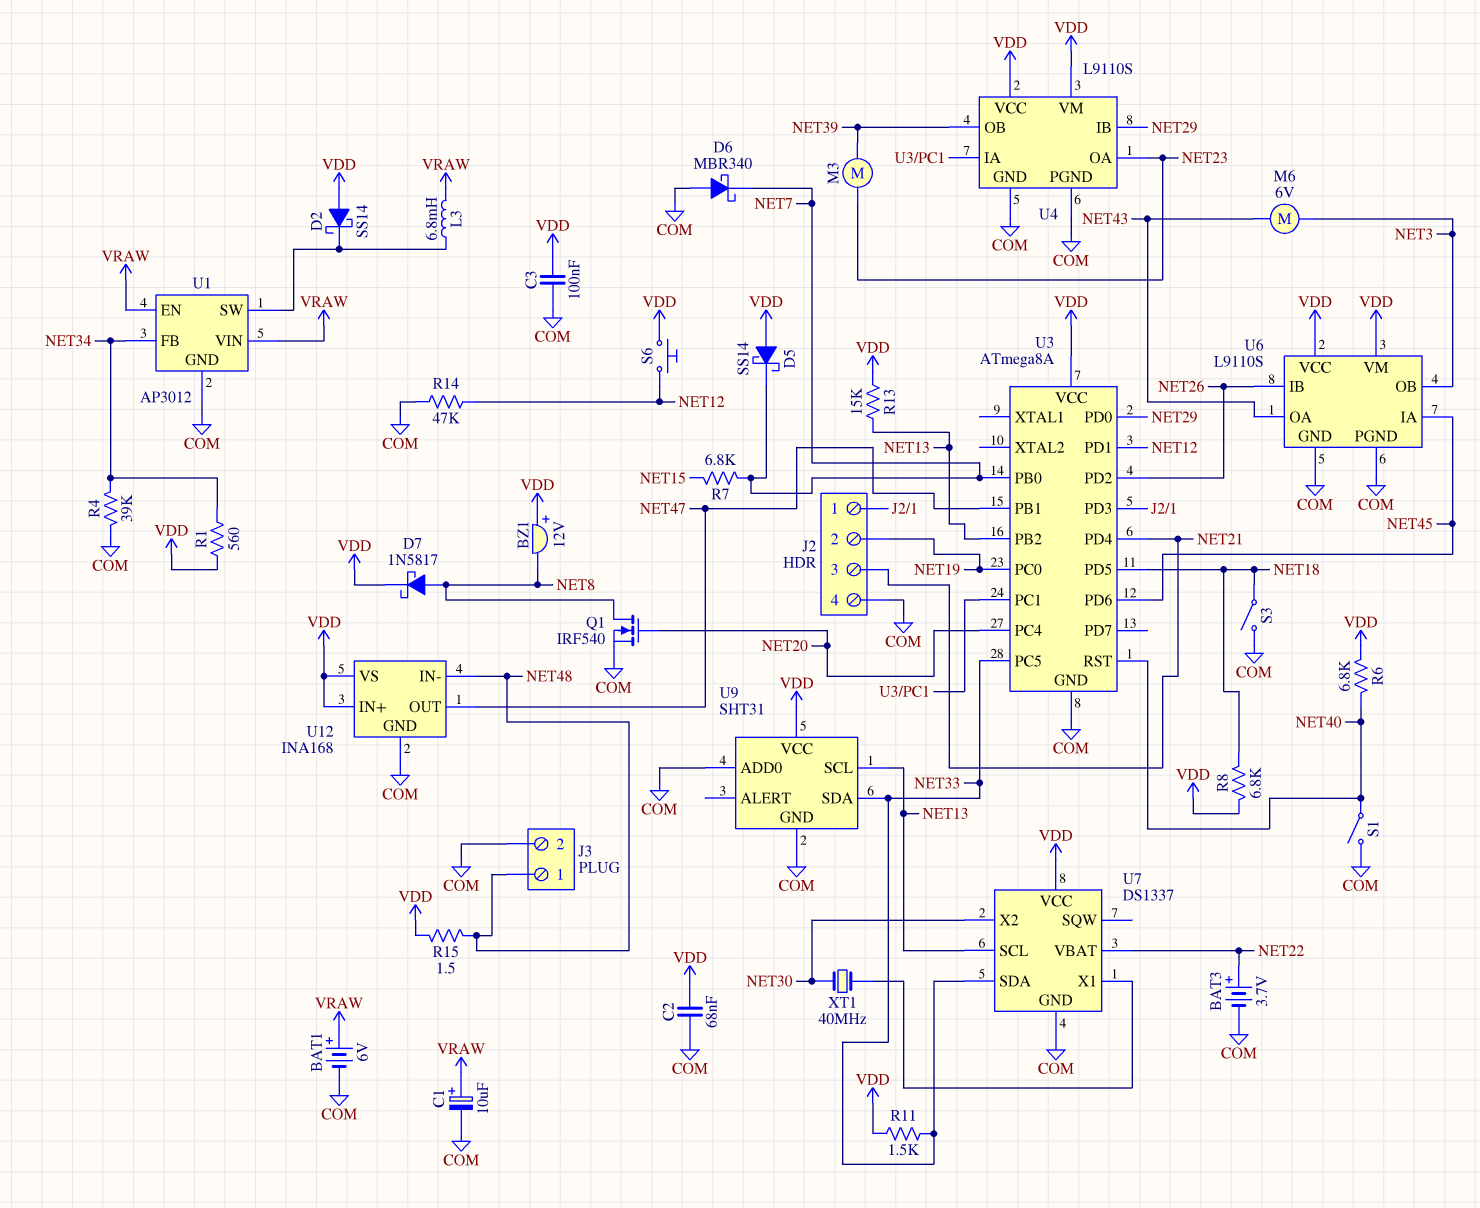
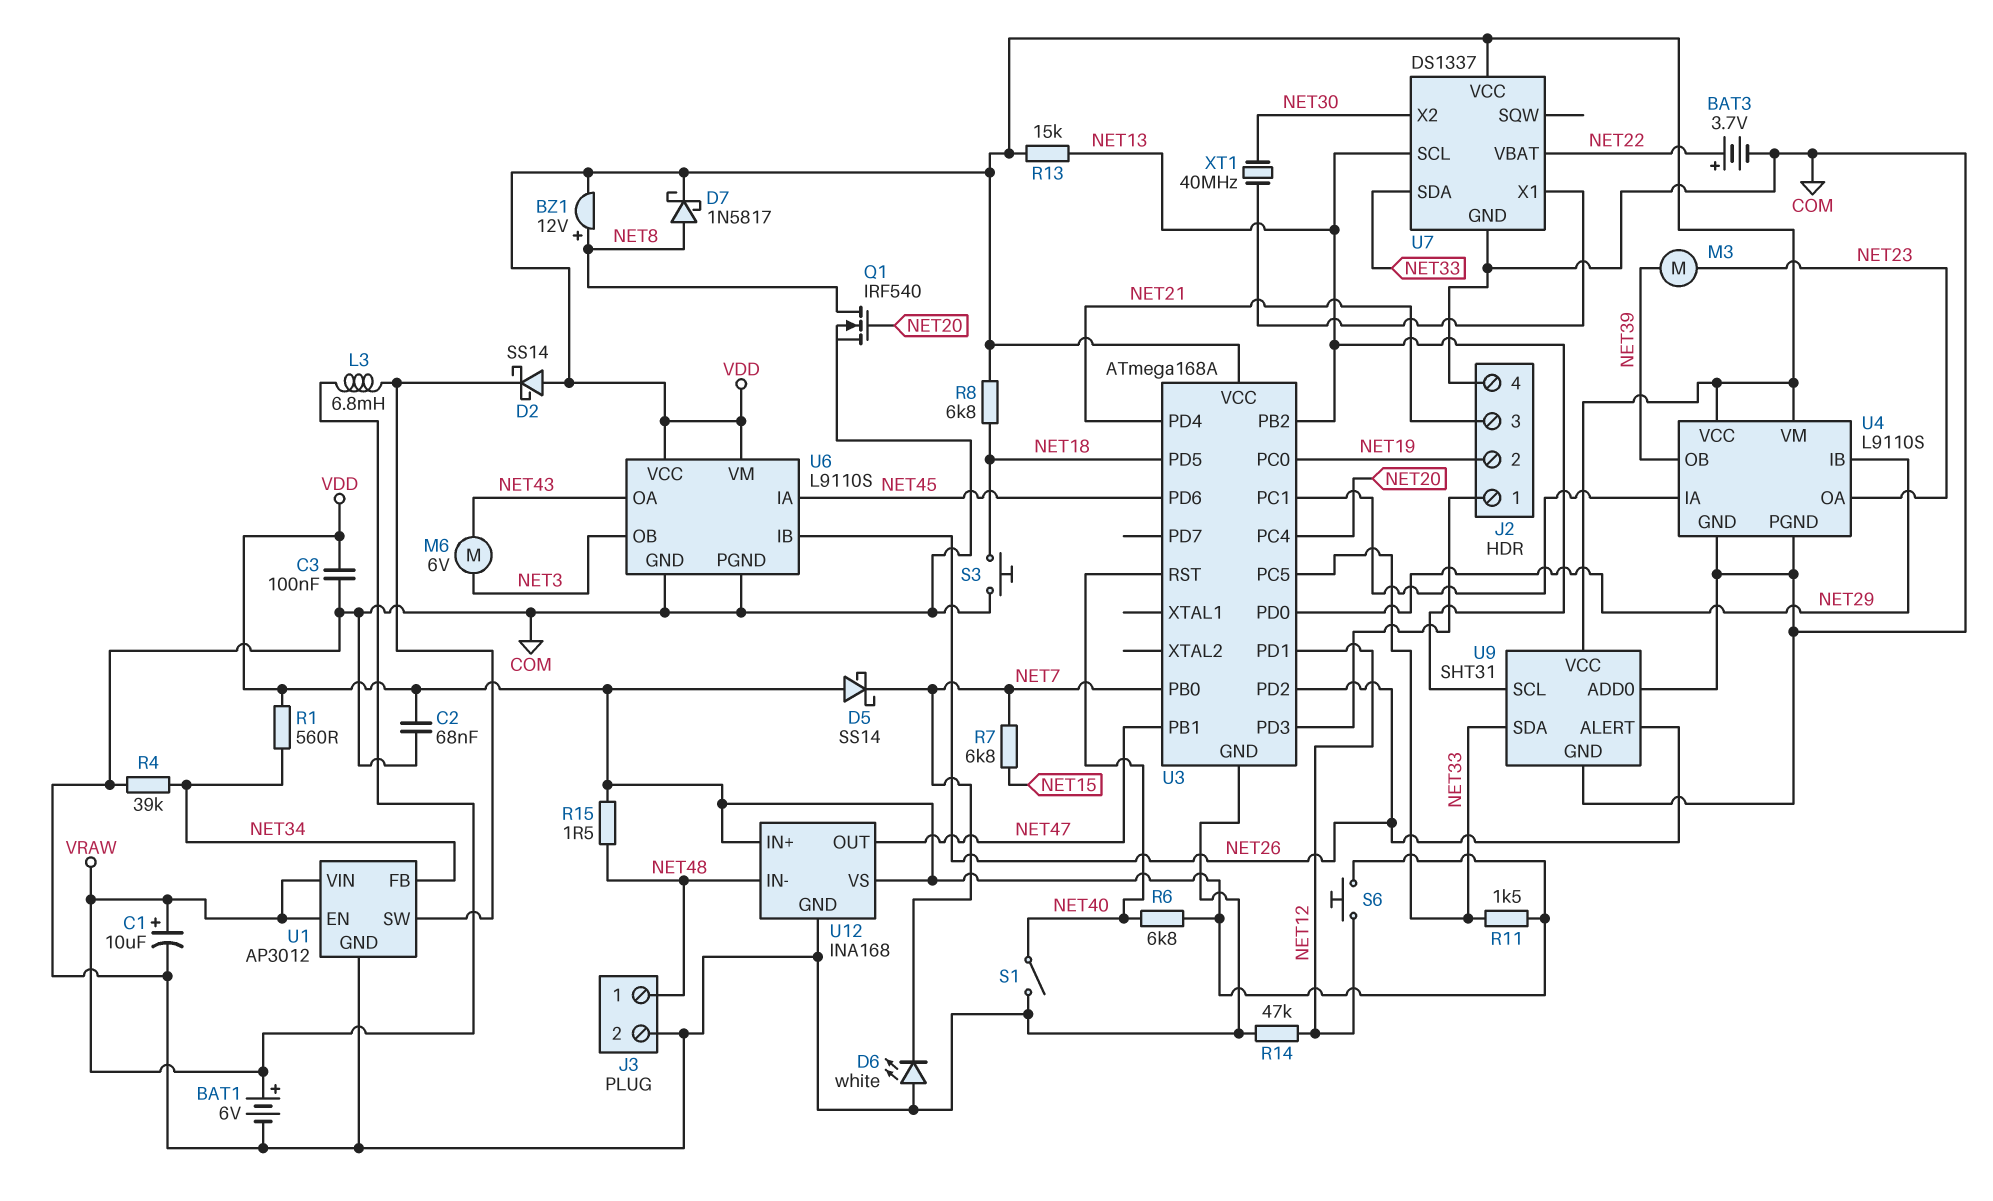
BZ1: buzzer 12V (plus VDD, minus NET8) -> buzzer 12V (plus NET8, minus VDD)
D6: schottky MBR340 (A COM, K NET7) -> LED white (A COM, K NET7)
S3: switch (COM, NET18) -> button (COM, NET18)
U3: ATmega8A -> ATmega168A
U9 pin ALERT: none -> NET26

